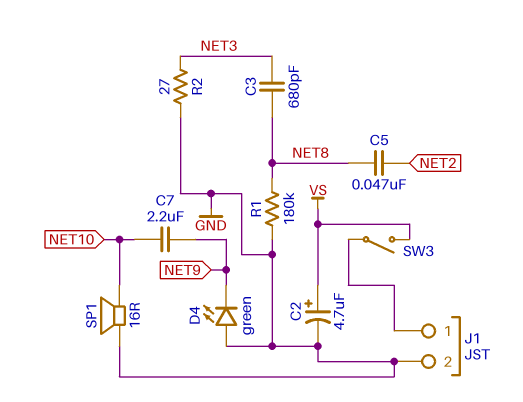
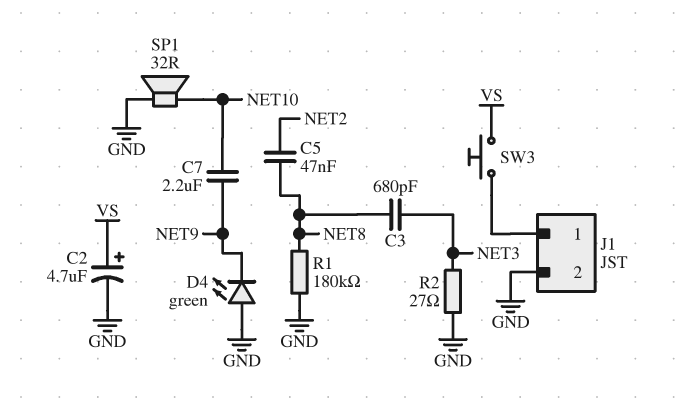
SP1: speaker 16R (GND, NET10) -> speaker 32R (GND, NET10)
SW3: switch (J1/1, VS) -> button (J1/1, VS)

